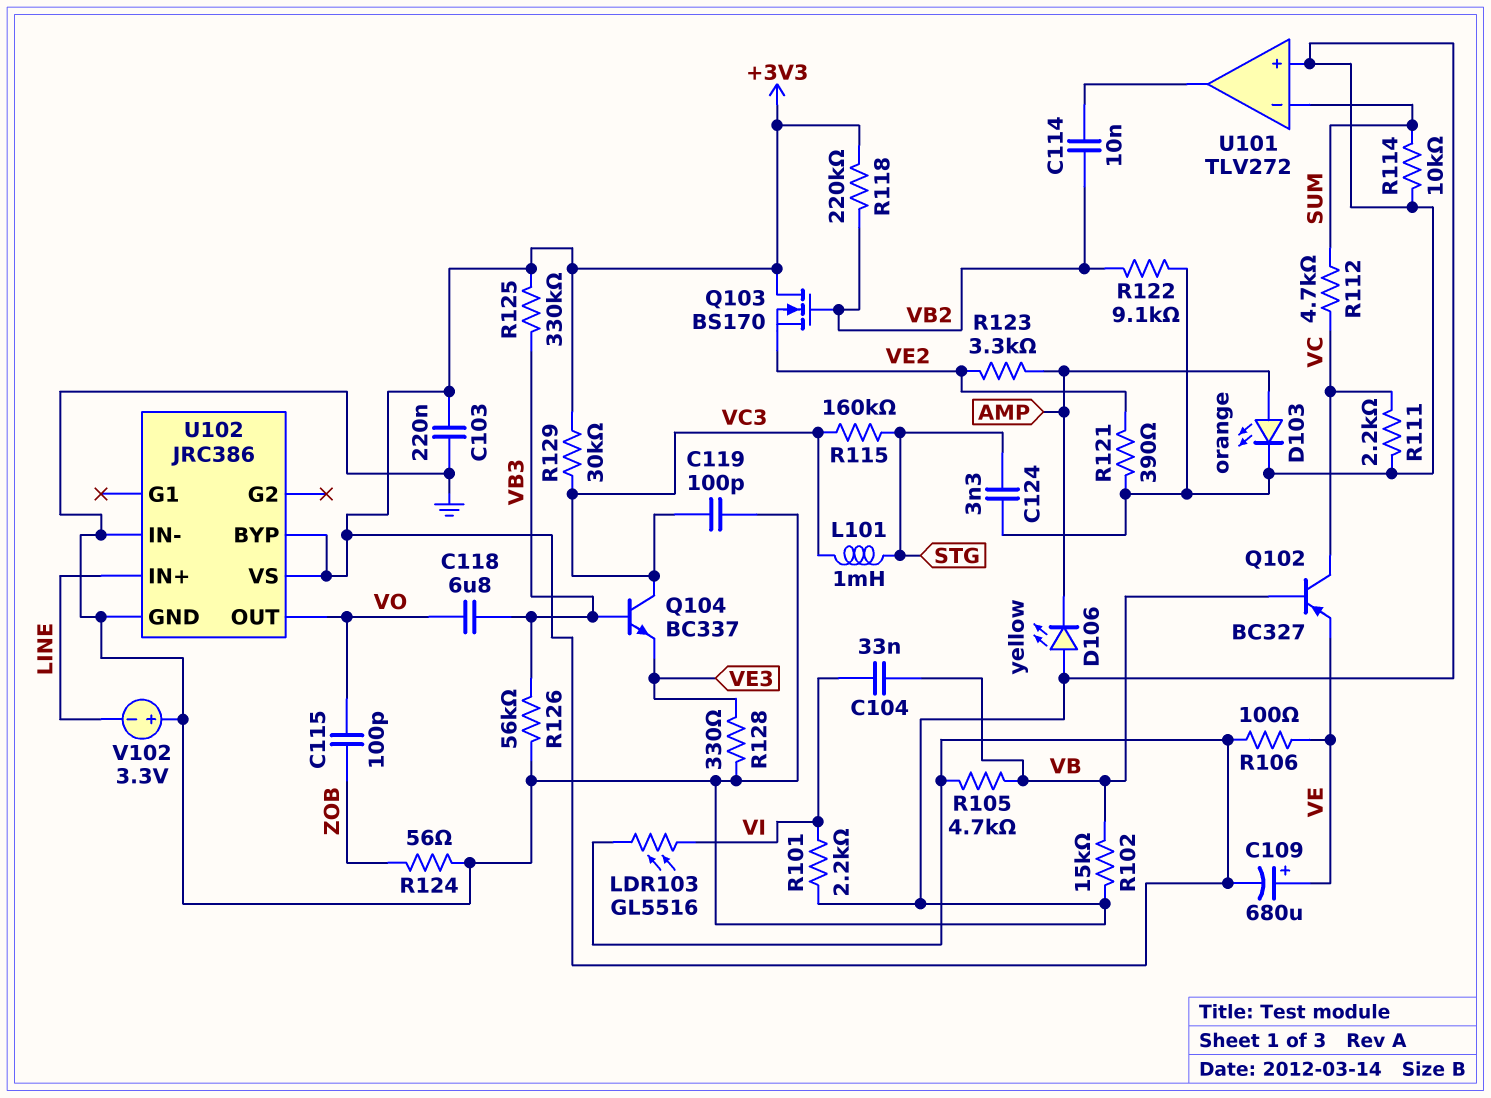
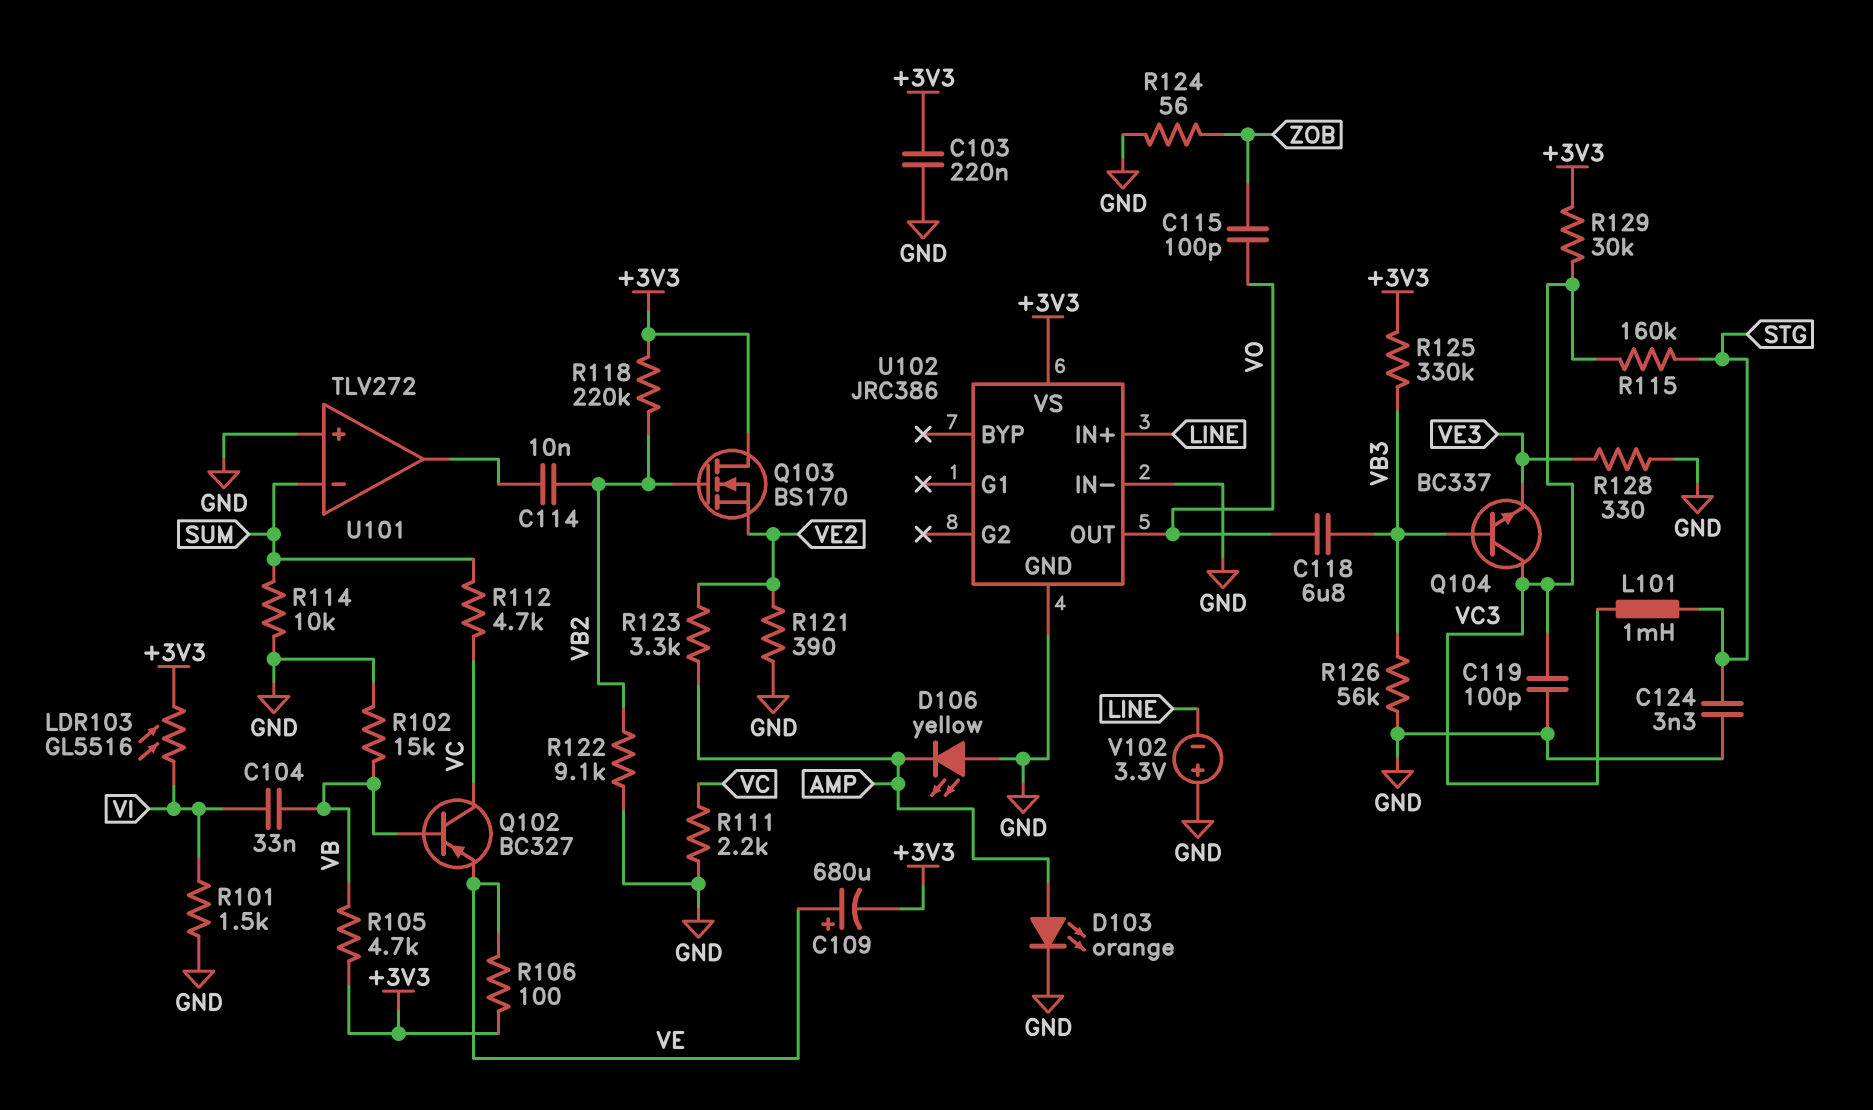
R101: 2.2k (GND, VI) -> 1.5k (GND, VI)
U102 pin BYP: +3V3 -> none

